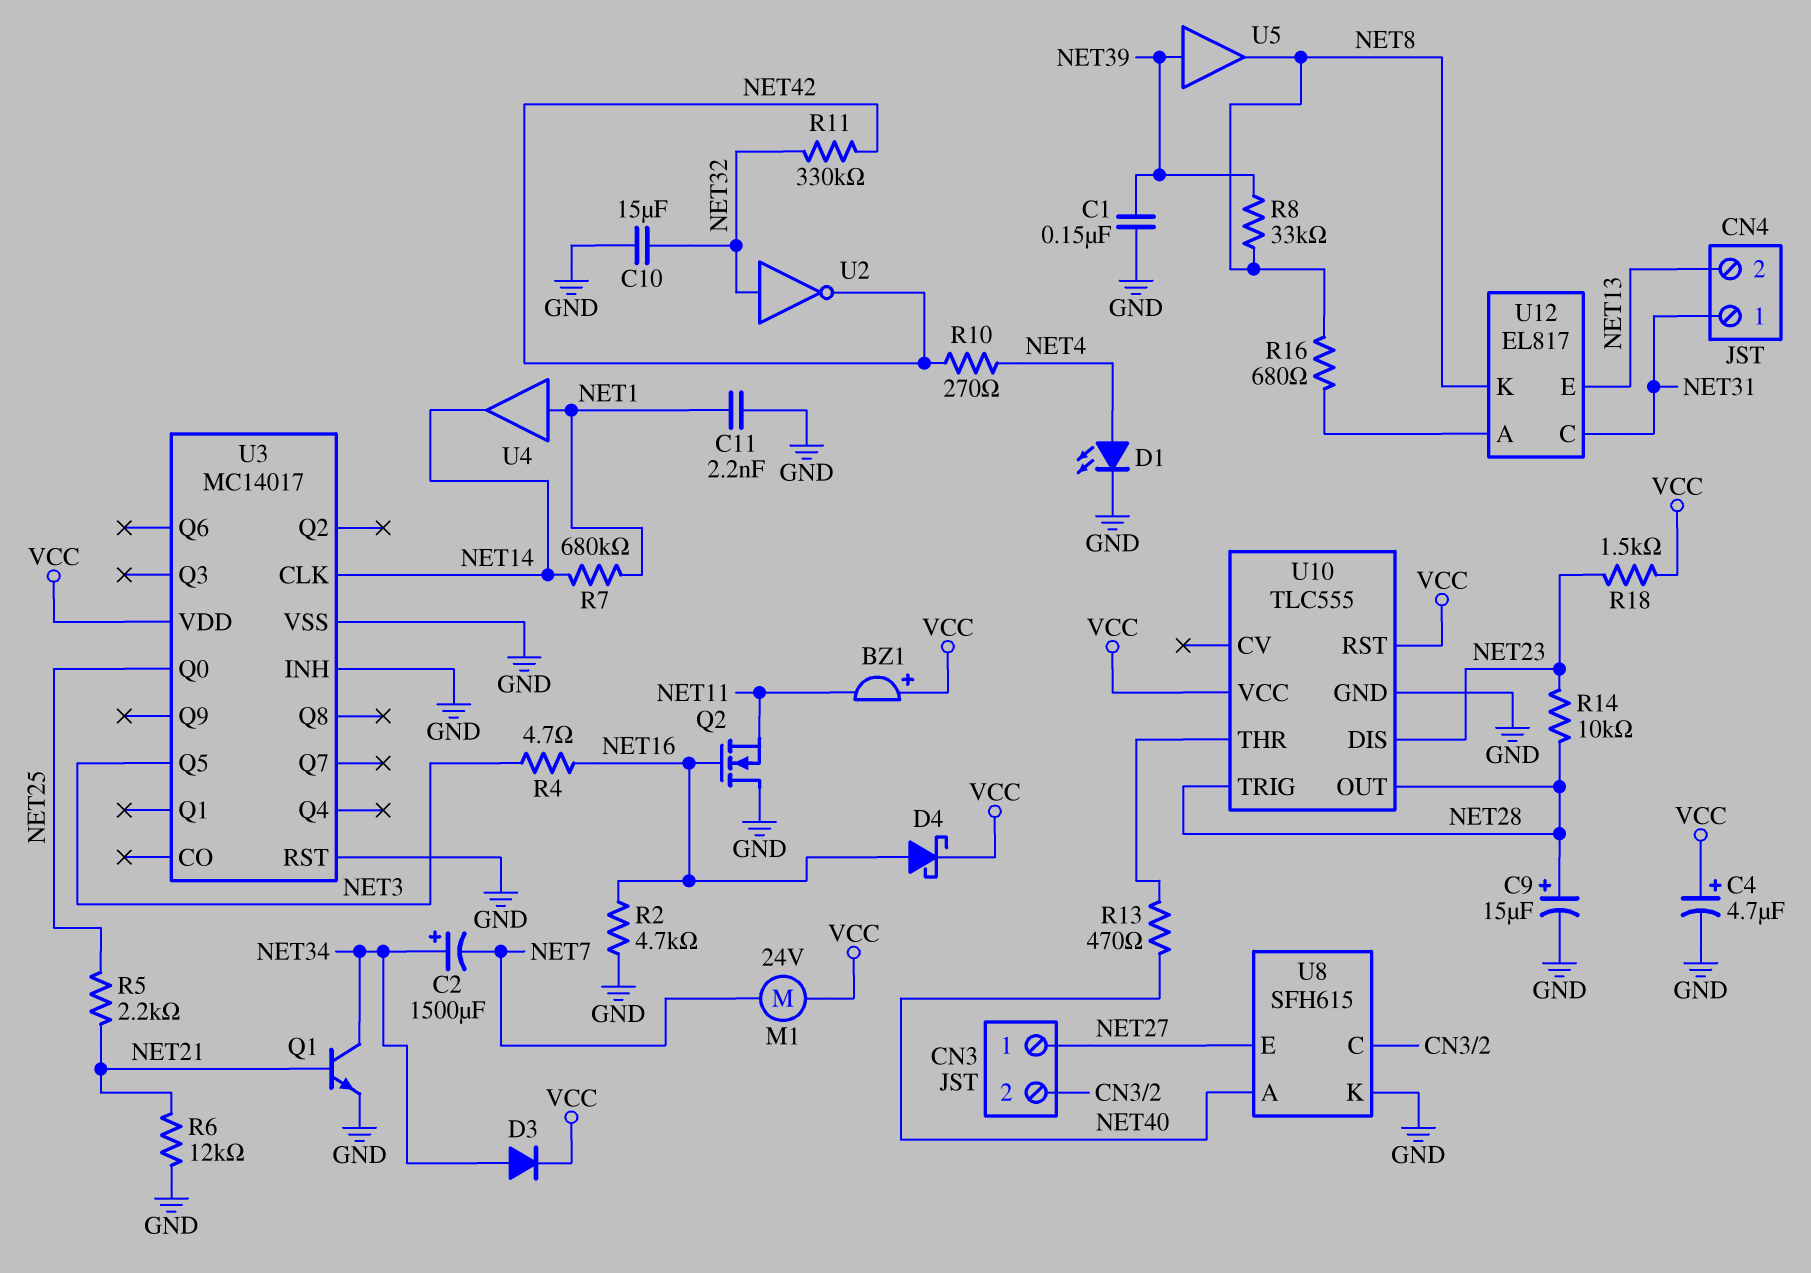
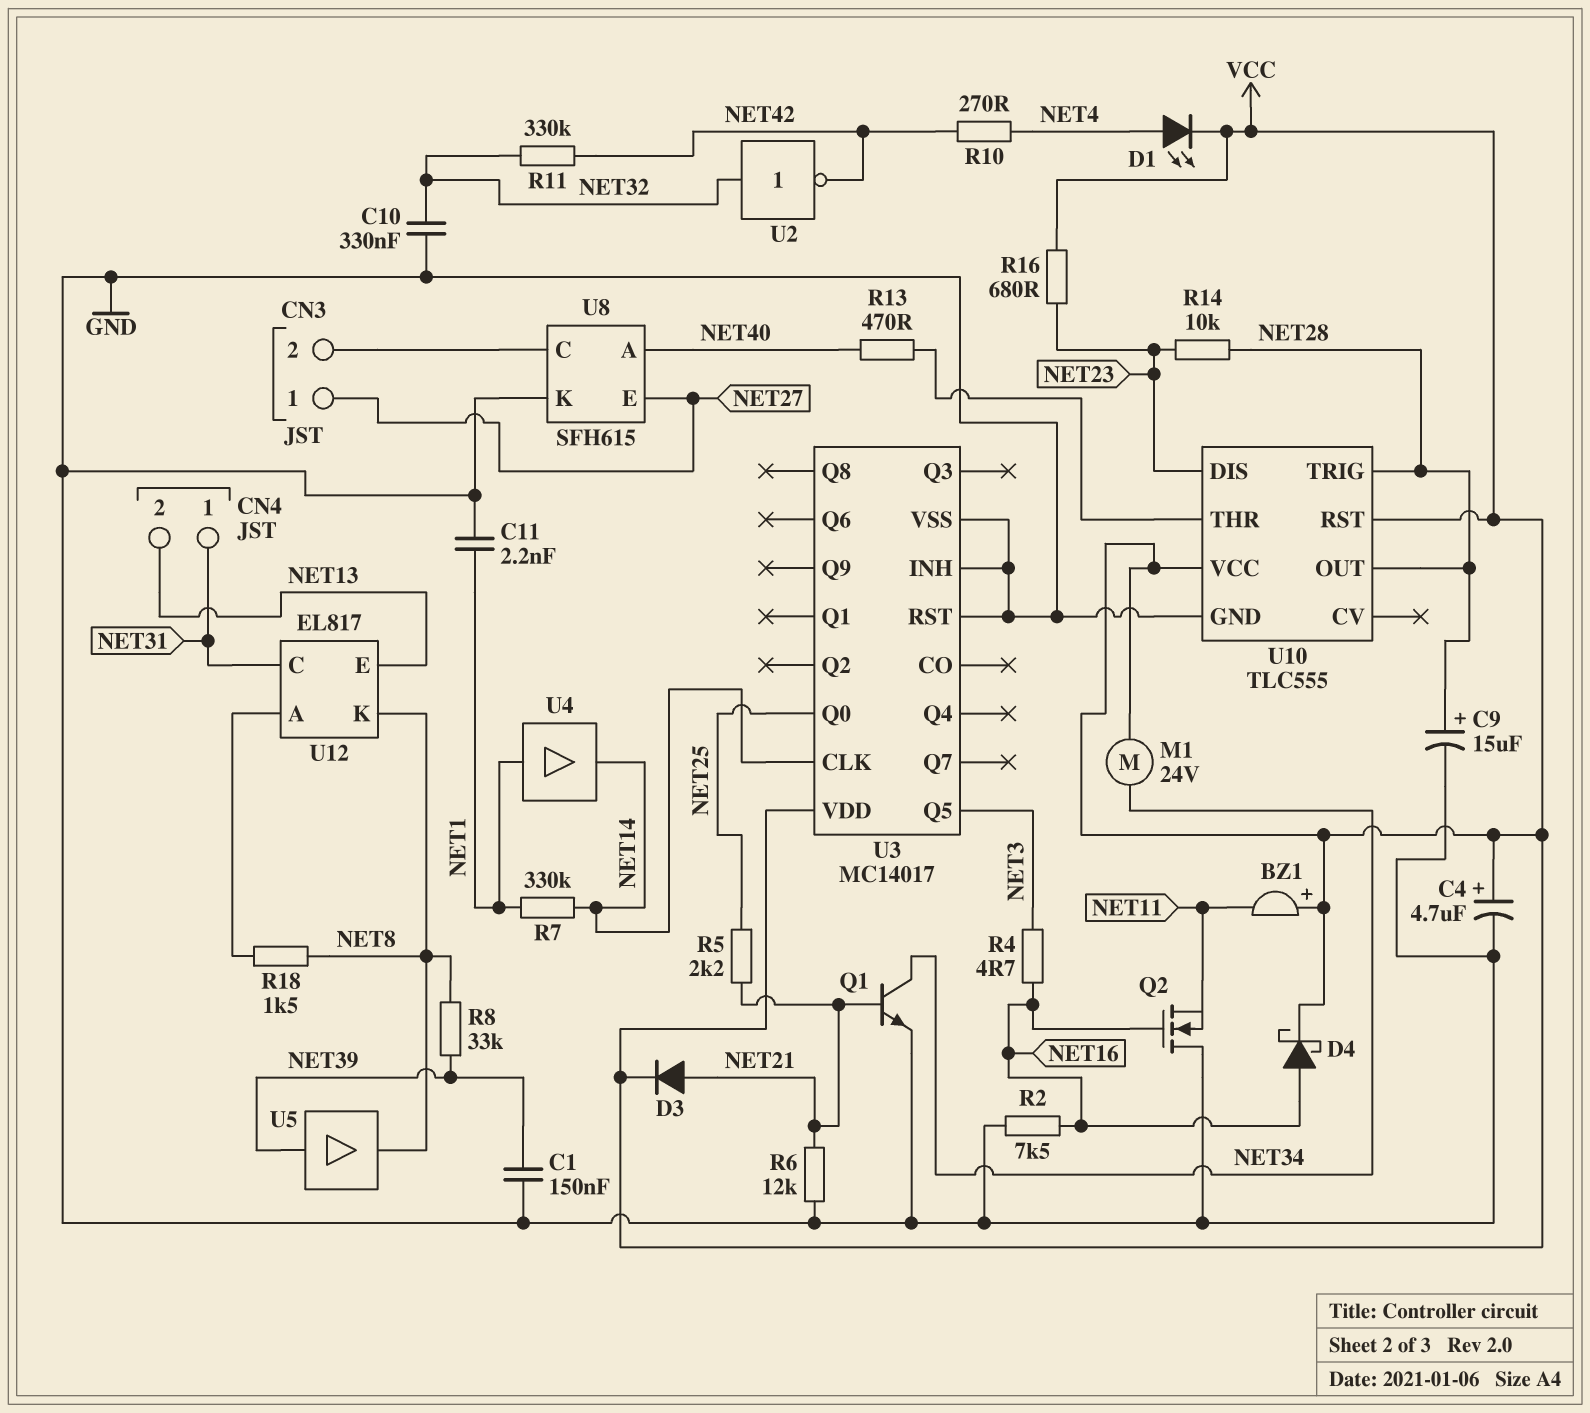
C2: 1500uF (plus NET34, minus NET7) -> none
C10: 15uF (GND, NET32) -> 330nF (GND, NET32)
D1: LED (A NET4, K GND) -> LED (A NET4, K VCC)
D3: diode (A NET34, K VCC) -> diode (A NET21, K VCC)
M1: motor 24V (NET7, VCC) -> motor 24V (NET34, VCC)
R2: 4.7k (GND, NET16) -> 7.5k (GND, NET16)
R7: 680k (NET1, NET14) -> 330k (NET1, NET14)
R16: 680 (NET8, U12/A) -> 680 (NET23, VCC)
R18: 1.5k (NET23, VCC) -> 1.5k (NET8, U12/A)

